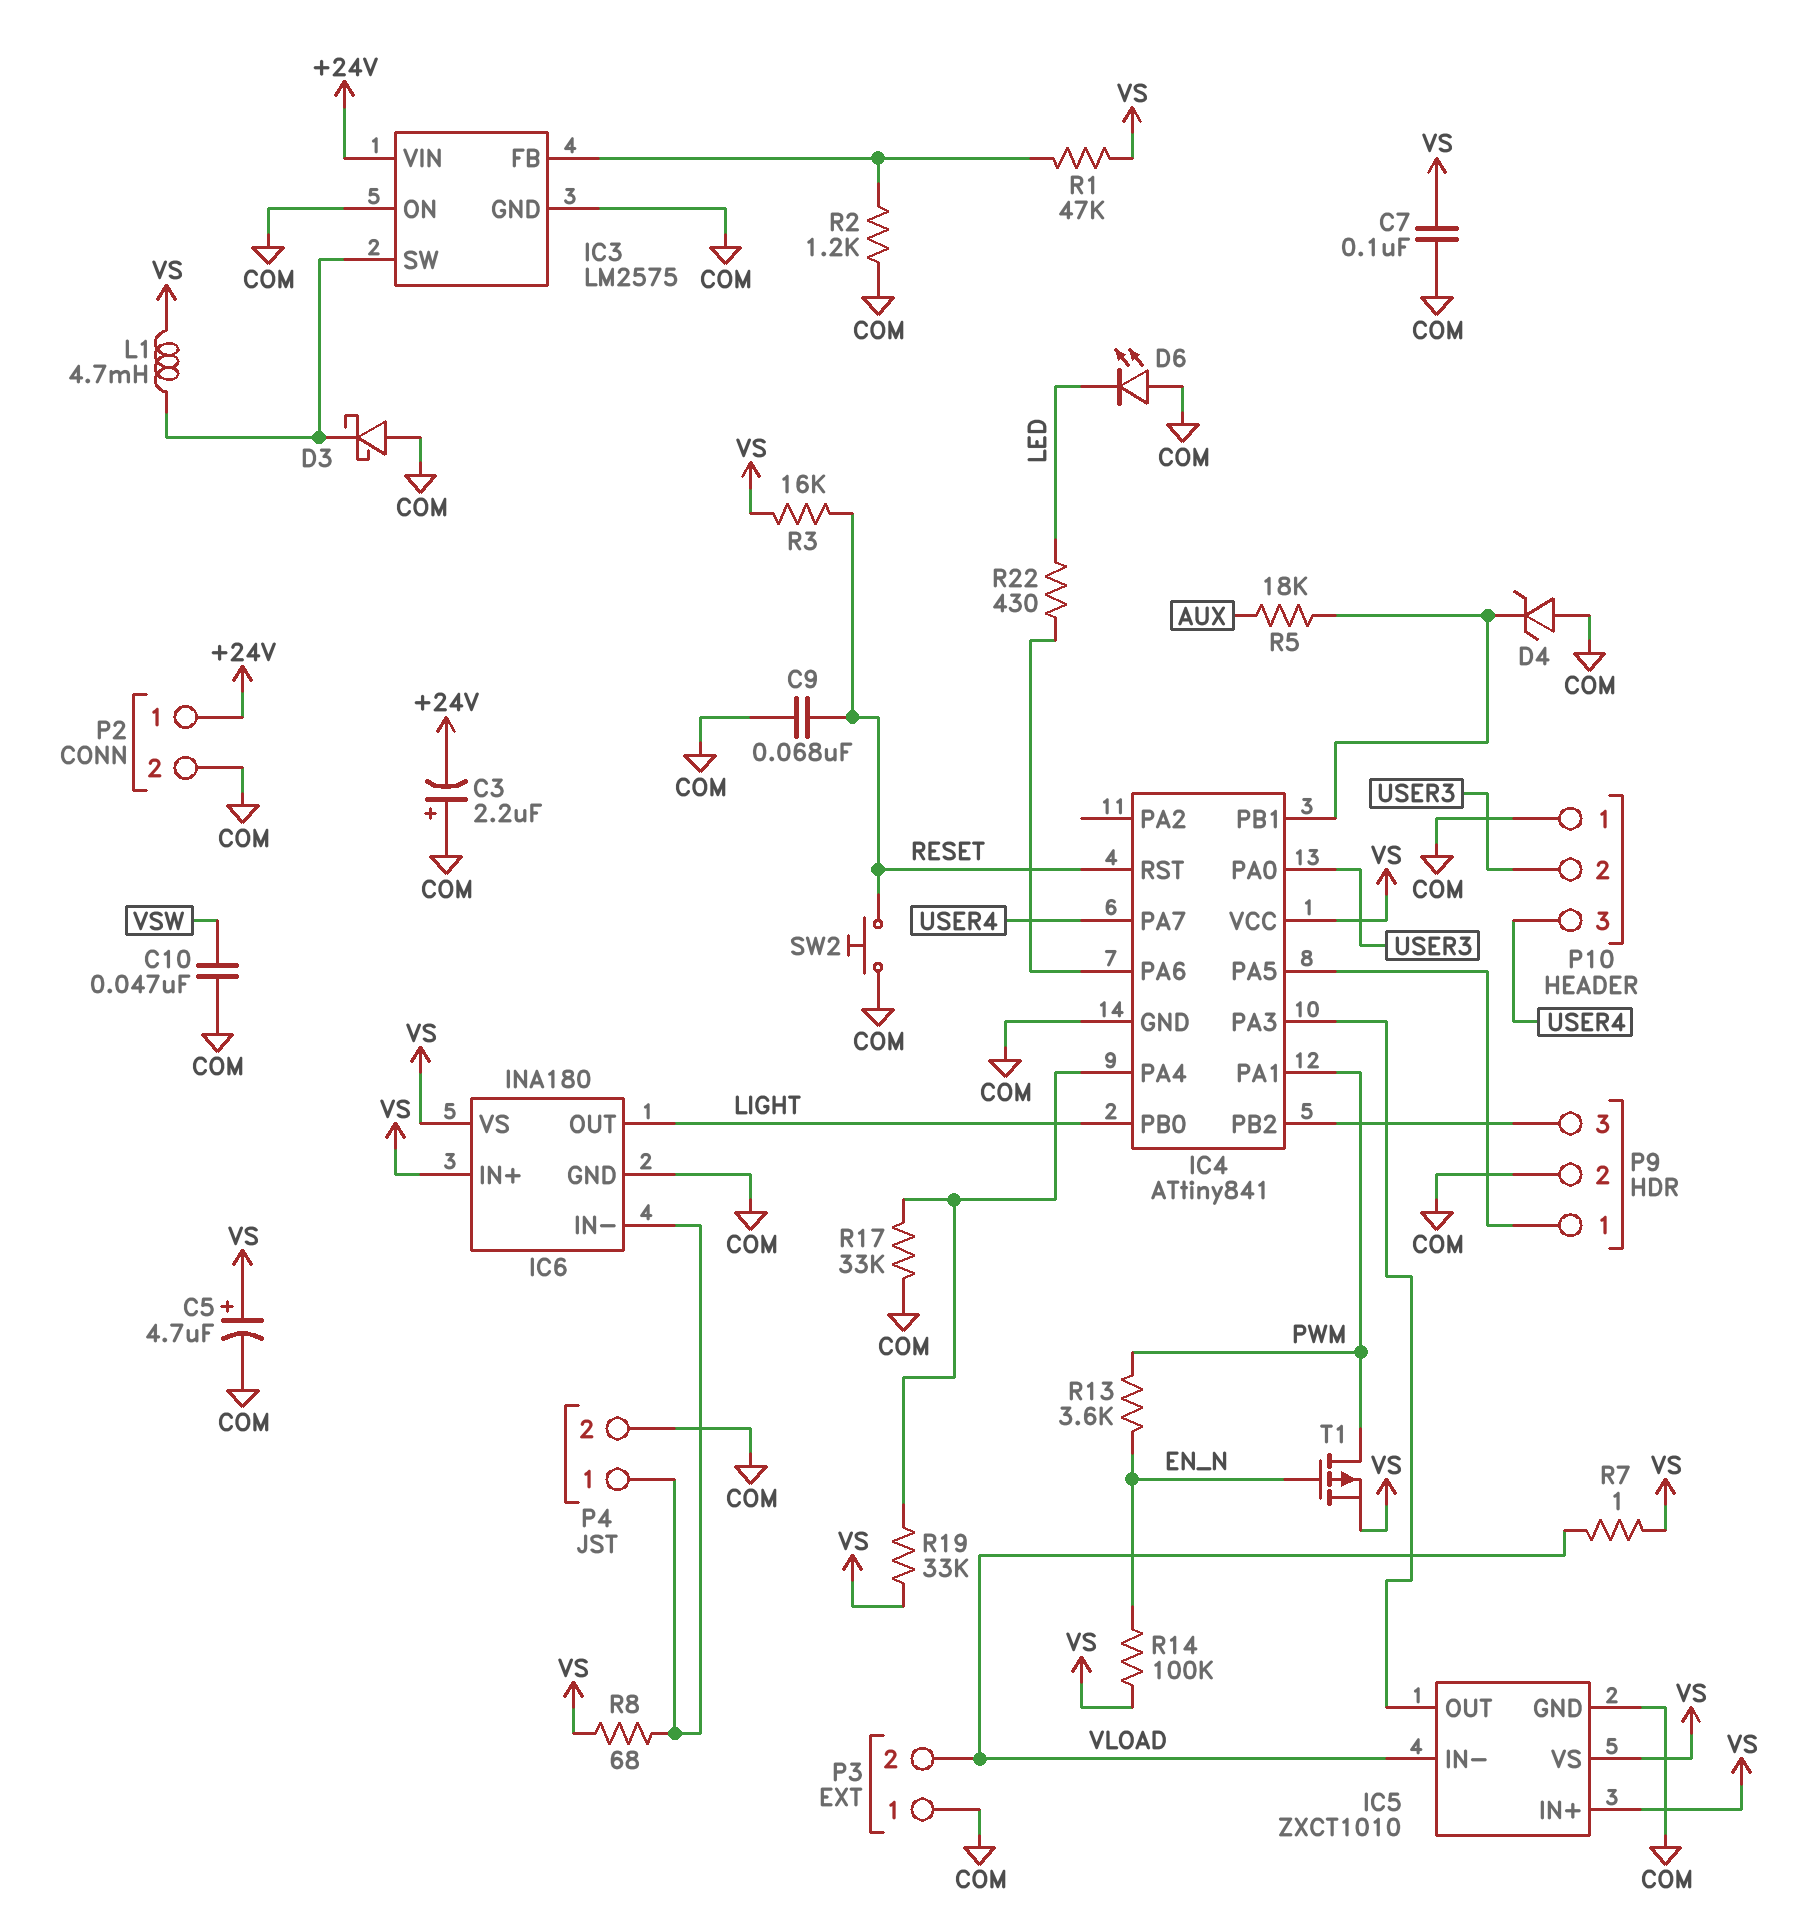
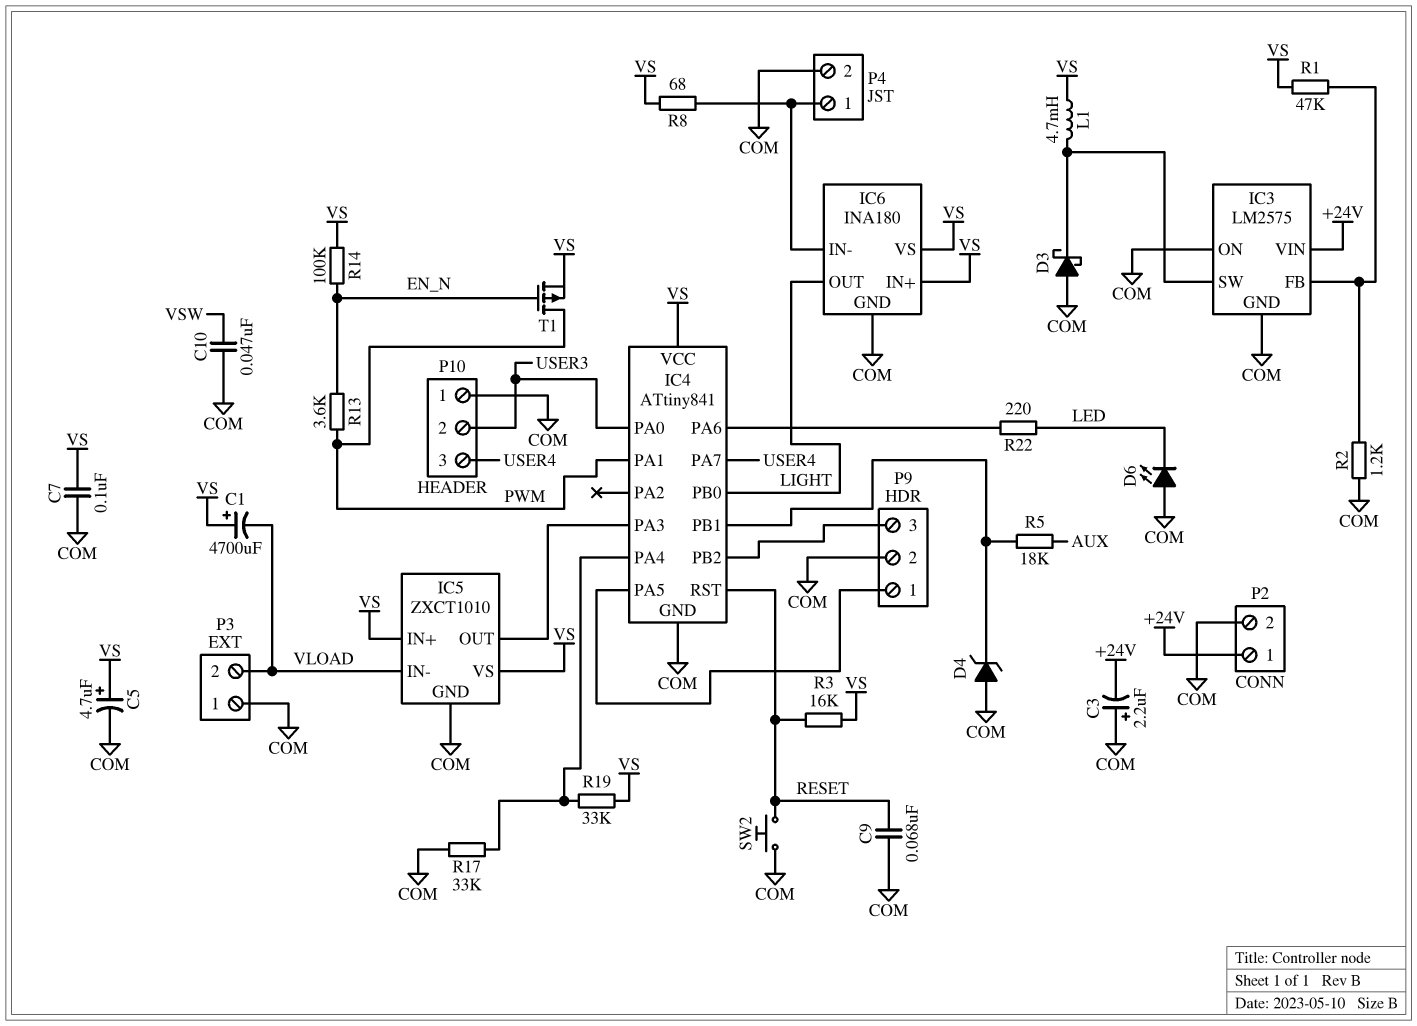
C1: none -> 4700uF (plus VS, minus VLOAD)
R7: 1 (VLOAD, VS) -> none
R22: 430 (IC4/PA6, LED) -> 220 (IC4/PA6, LED)

